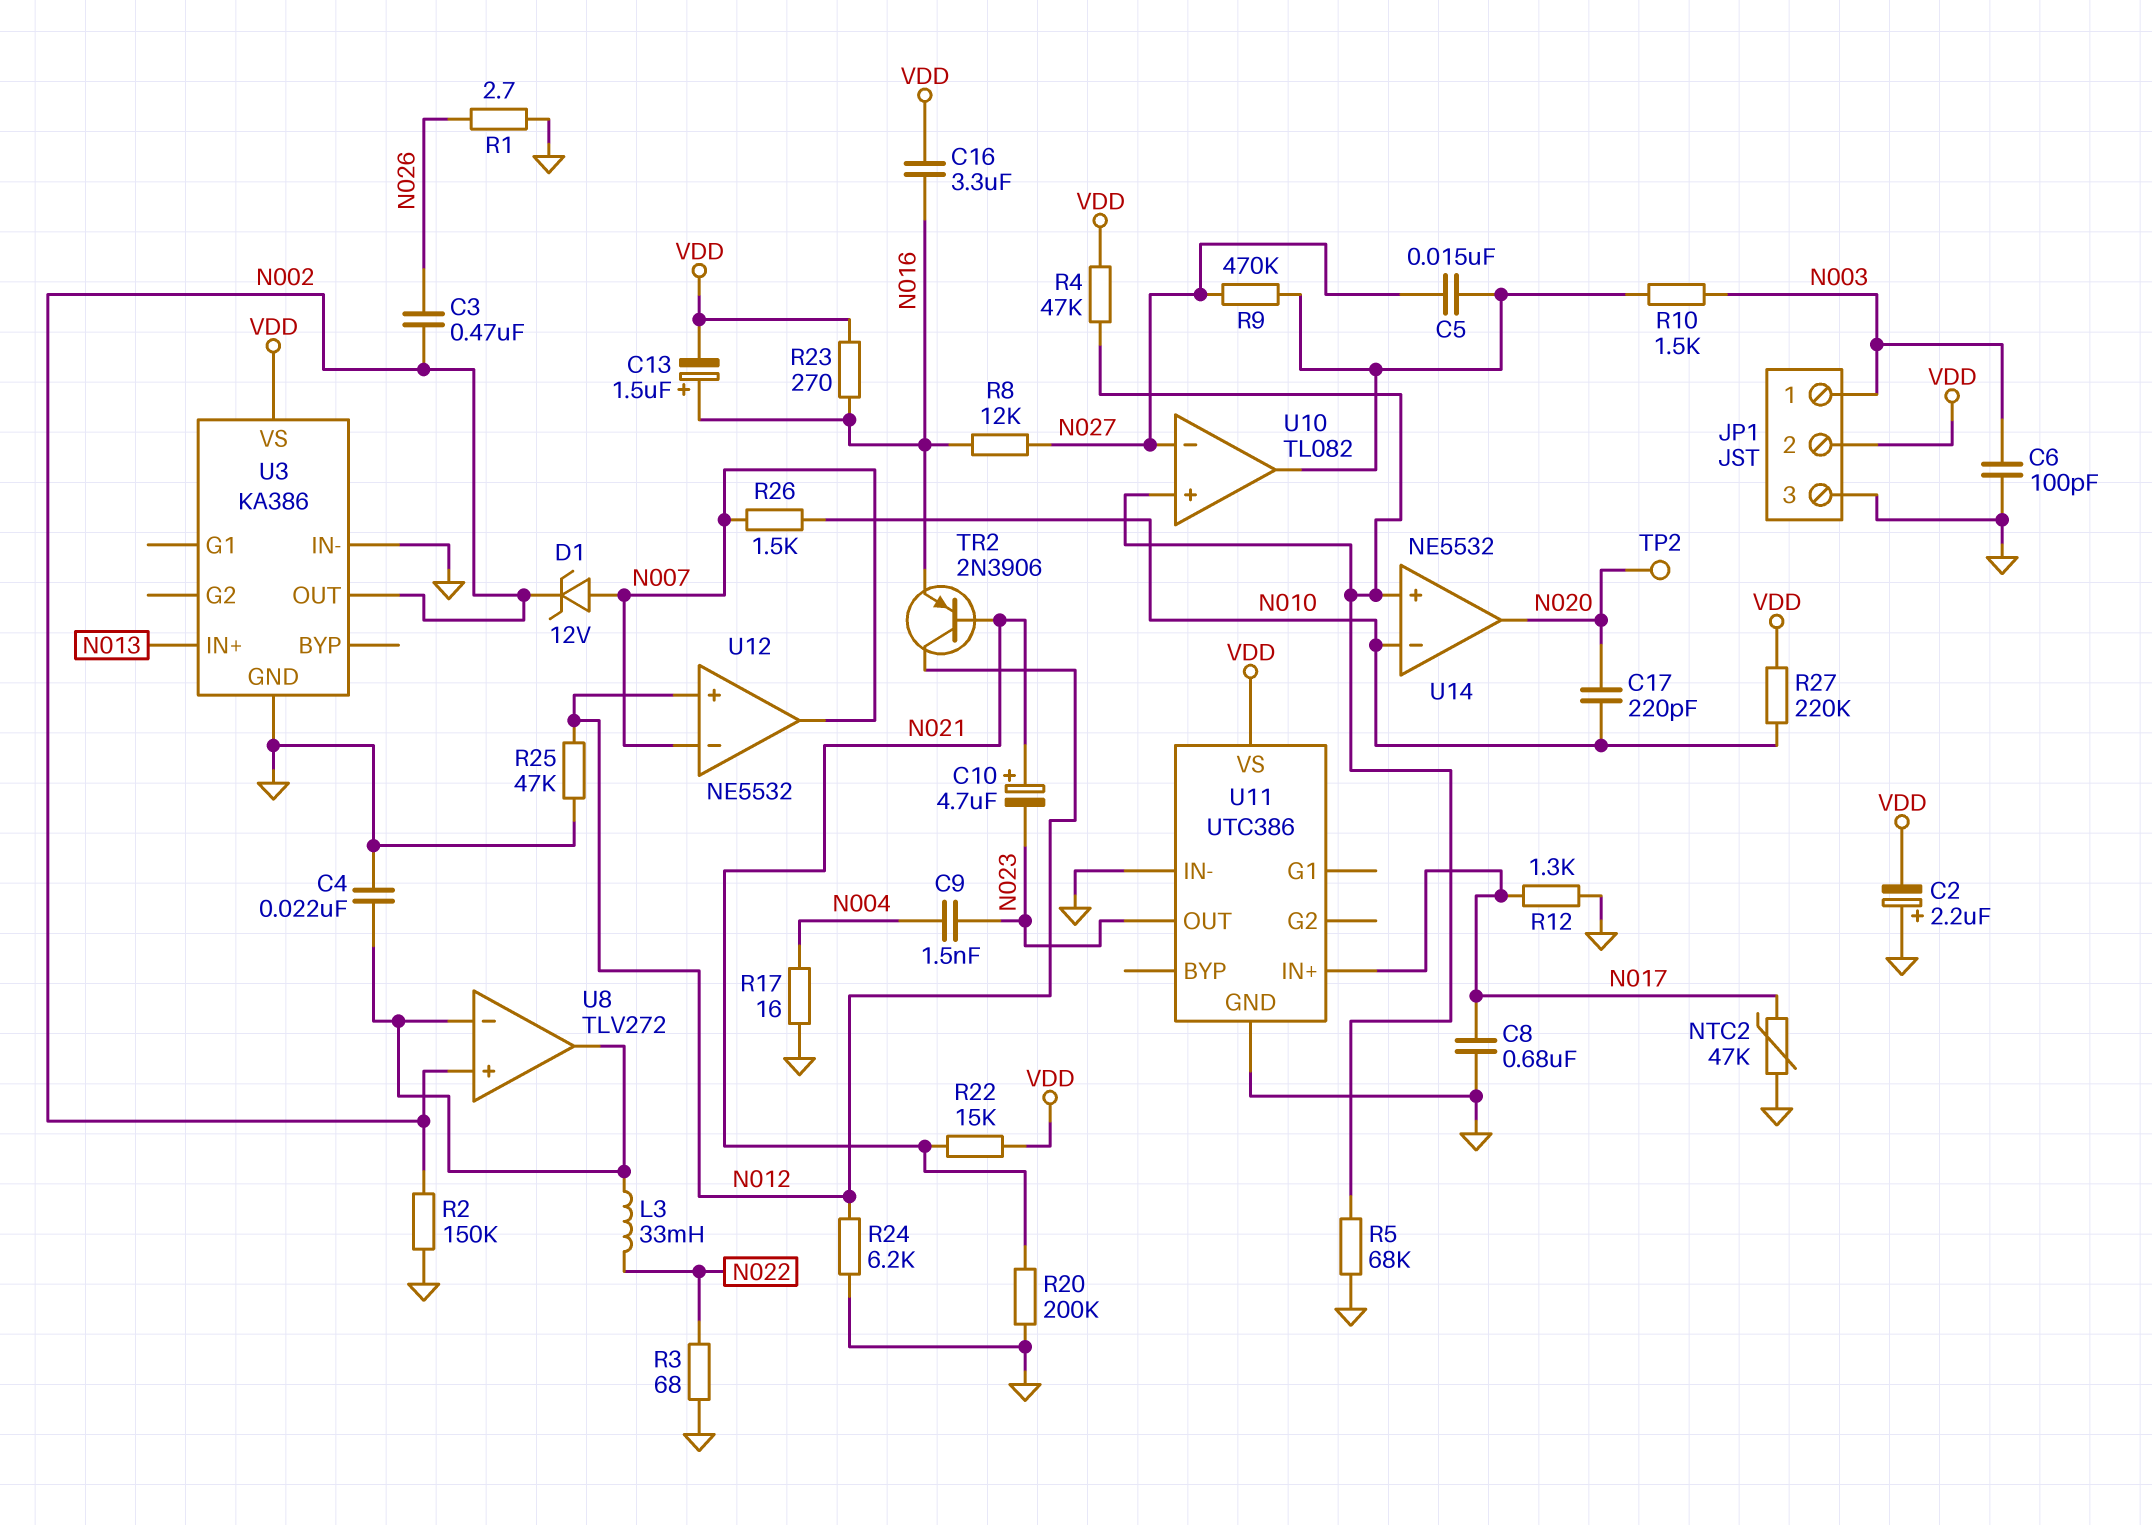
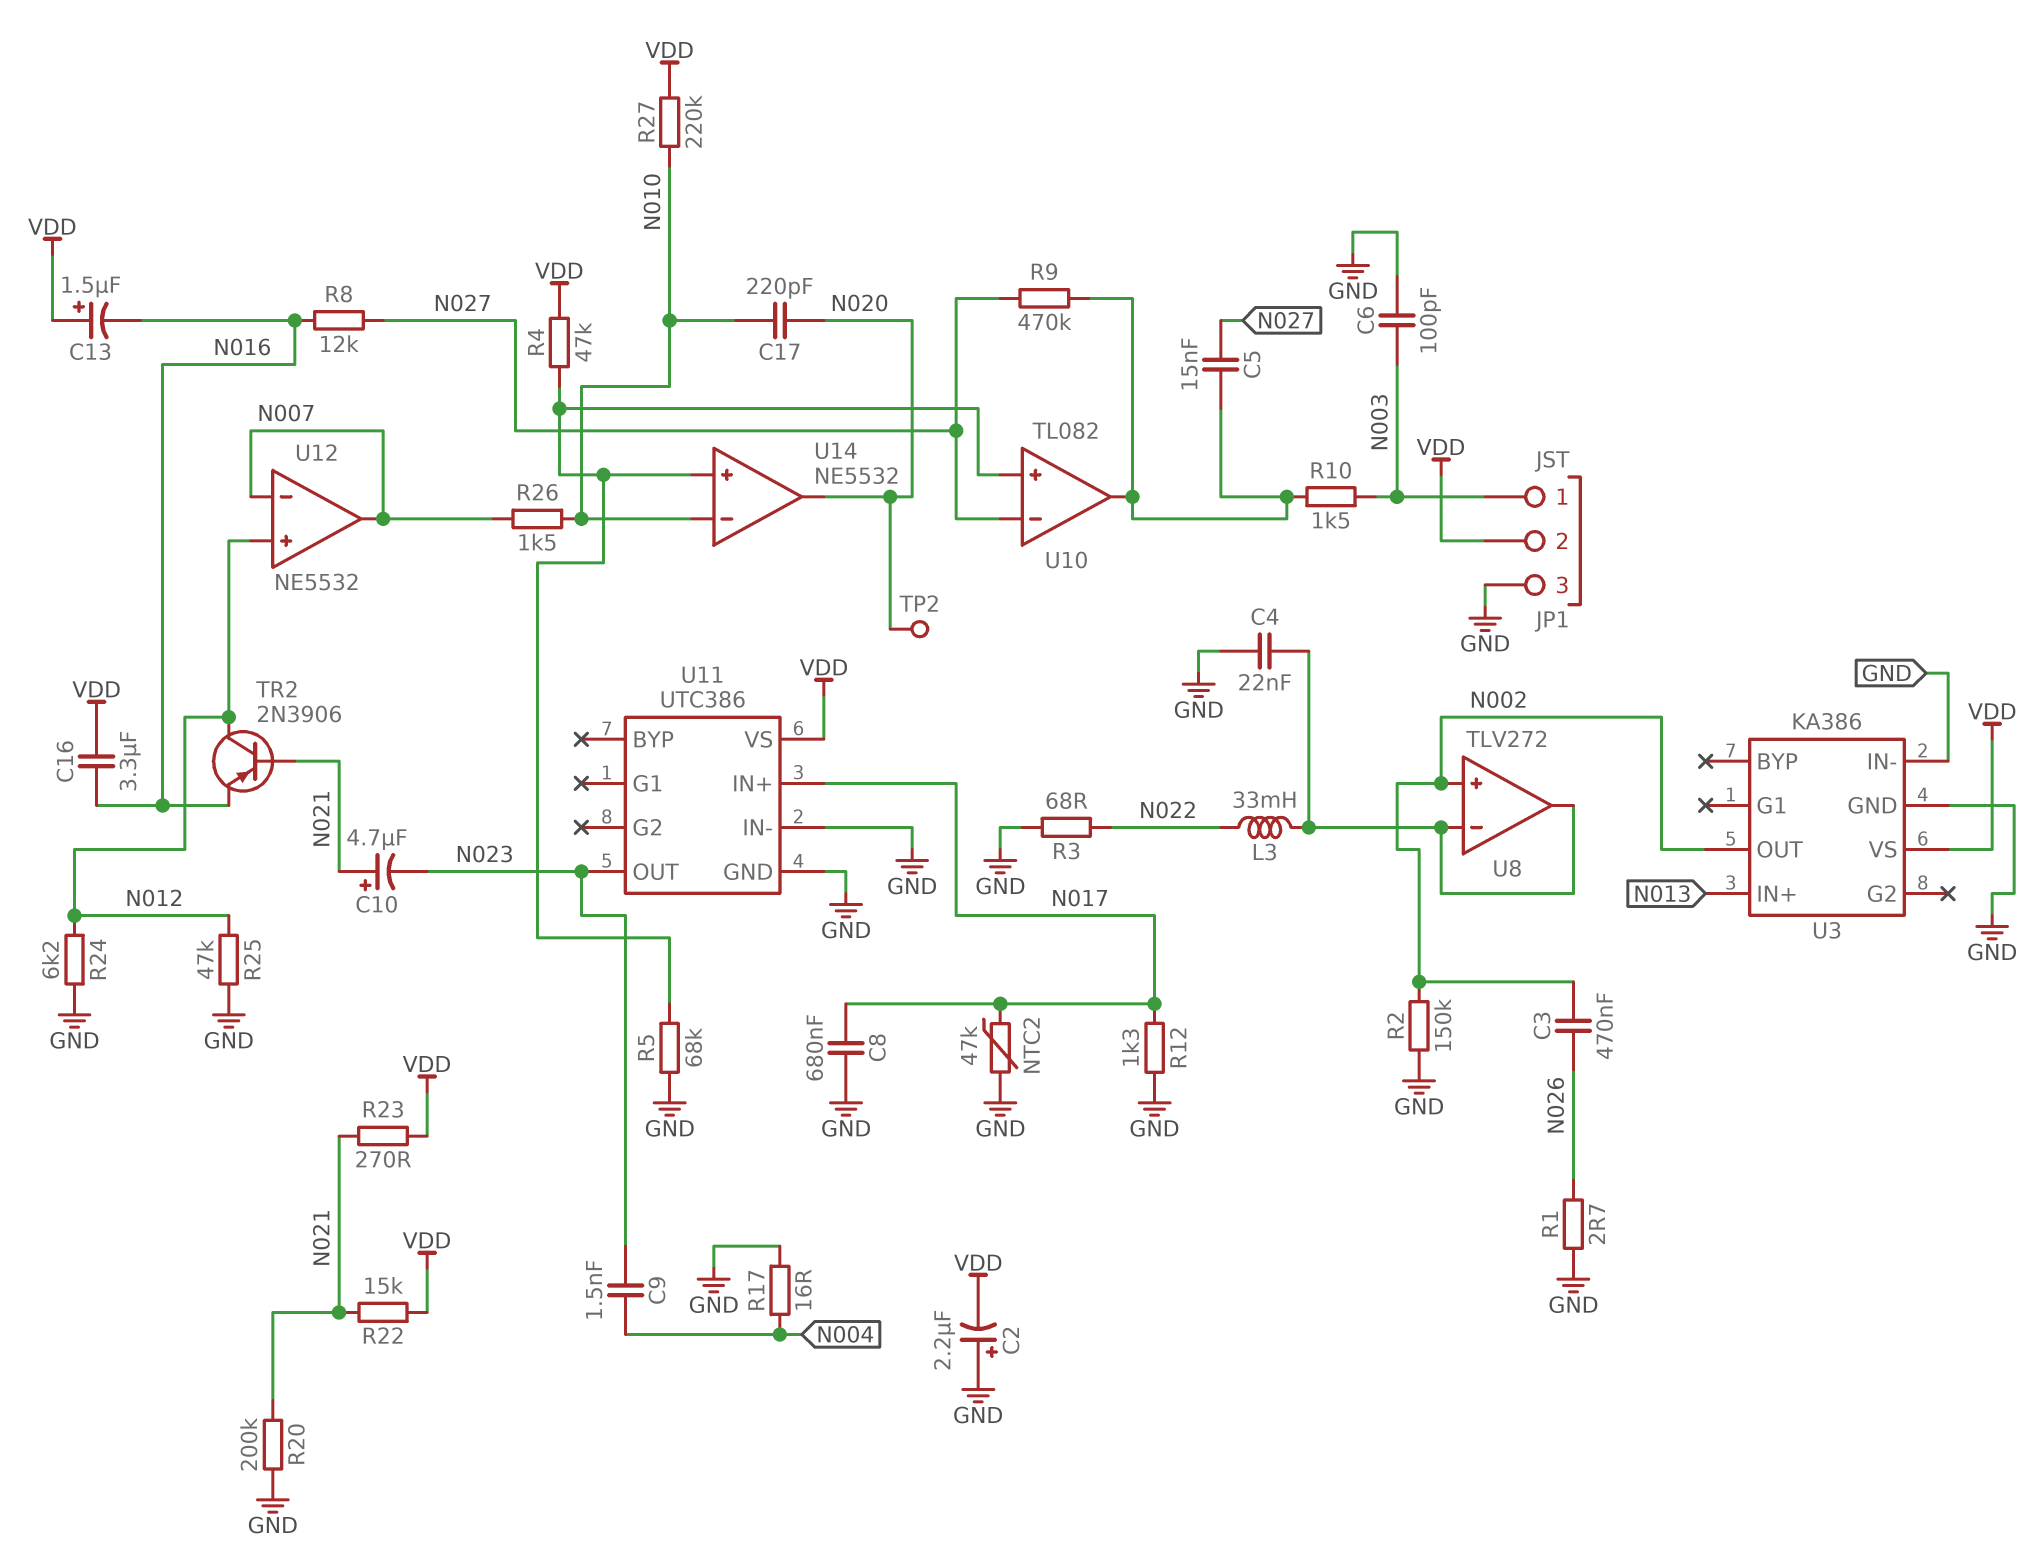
C13: 1.5uF (plus N016, minus VDD) -> 1.5uF (plus VDD, minus N016)
D1: zener 12V (A N007, K N002) -> none
R23: 270 (N016, VDD) -> 270 (N021, VDD)

